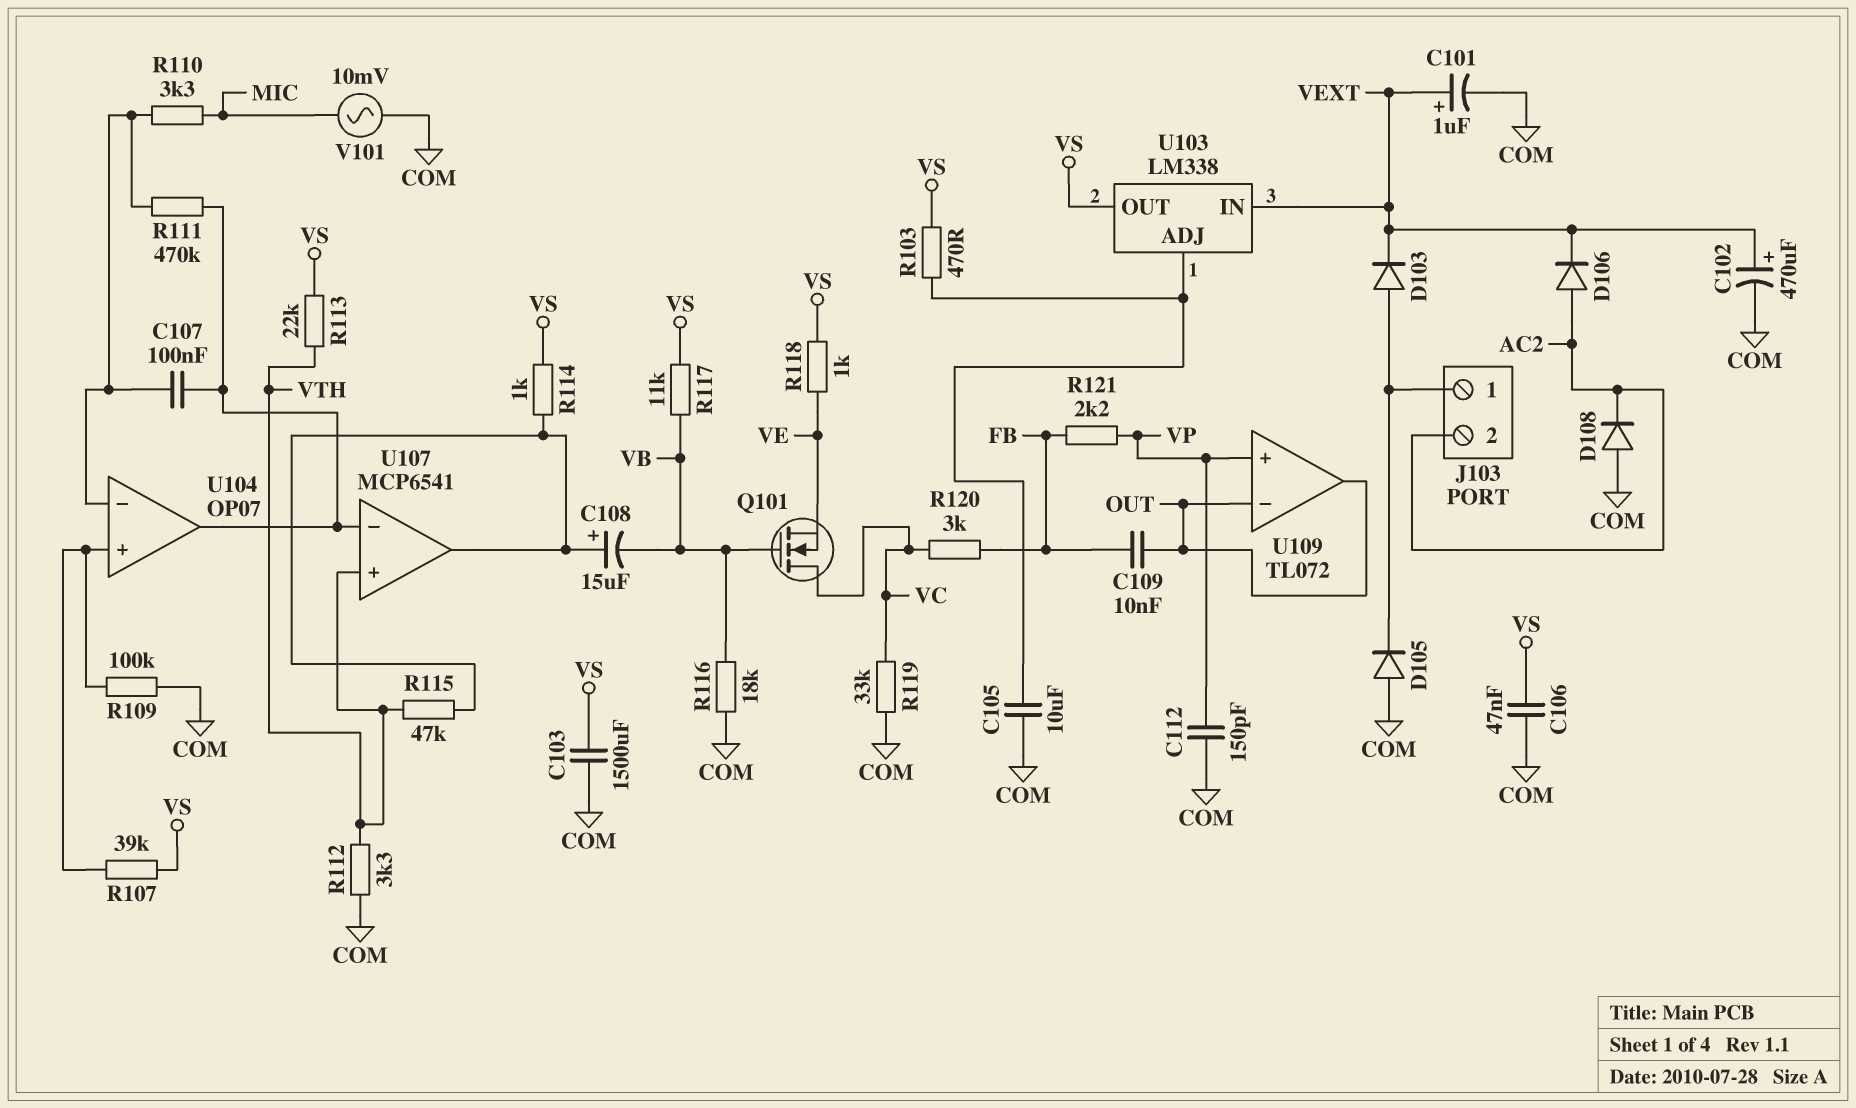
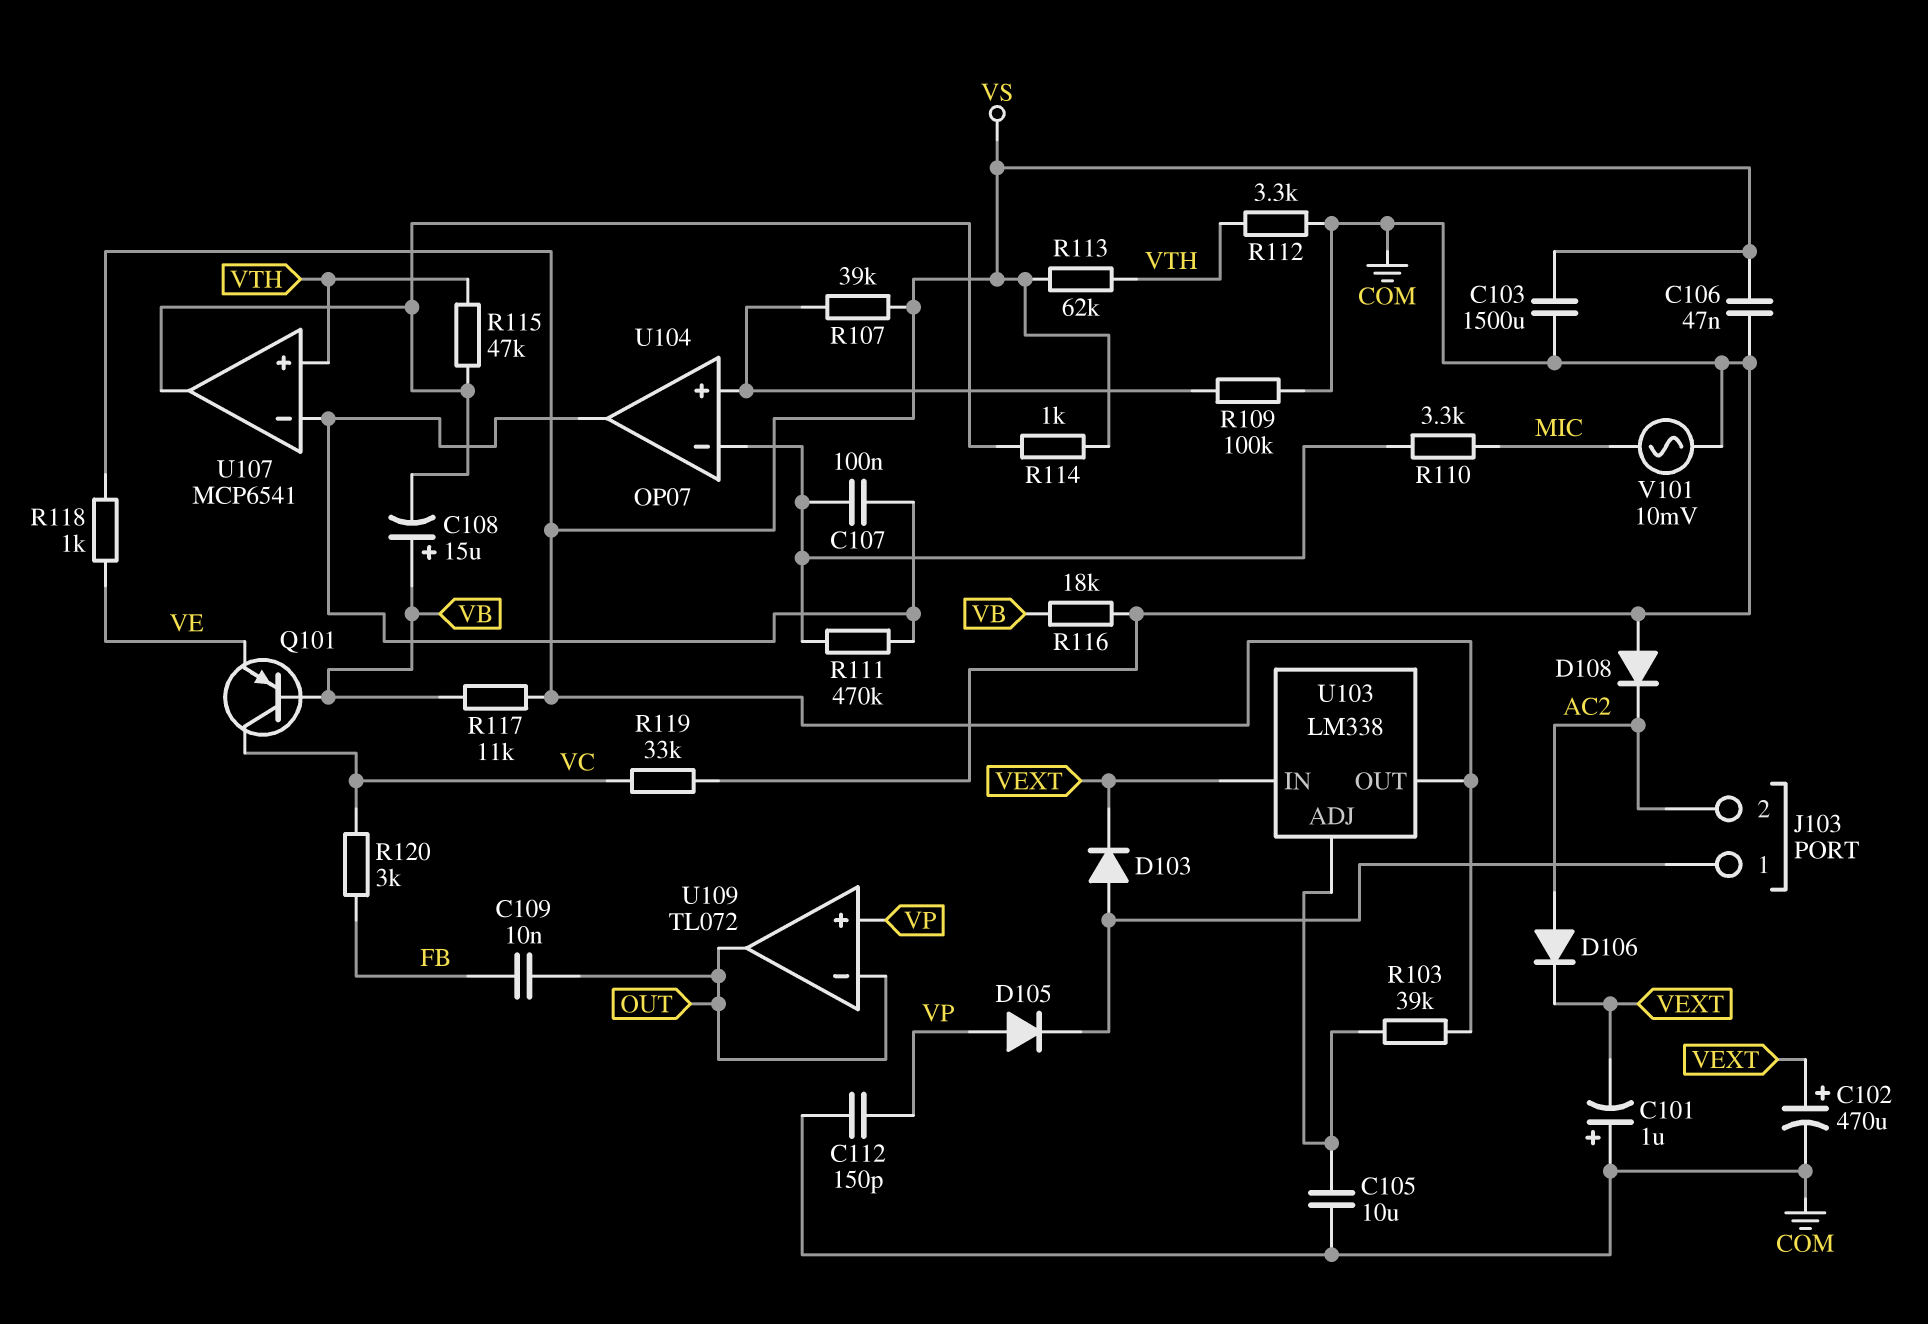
C101: 1uF (plus VEXT, minus COM) -> 1uF (plus COM, minus VEXT)
C108: 15uF (plus U107/out, minus VB) -> 15uF (plus VB, minus U107/out)
D105: diode (A COM, K J103/1) -> diode (A VP, K J103/1)
Q101: NMOS (G VB, D VC, S VE) -> PNP (B VB, C VC, E VE)
R103: 470 (U103/ADJ, VS) -> 39k (U103/ADJ, VS)
R113: 22k (VS, VTH) -> 62k (VS, VTH)
R121: 2.2k (FB, VP) -> none

